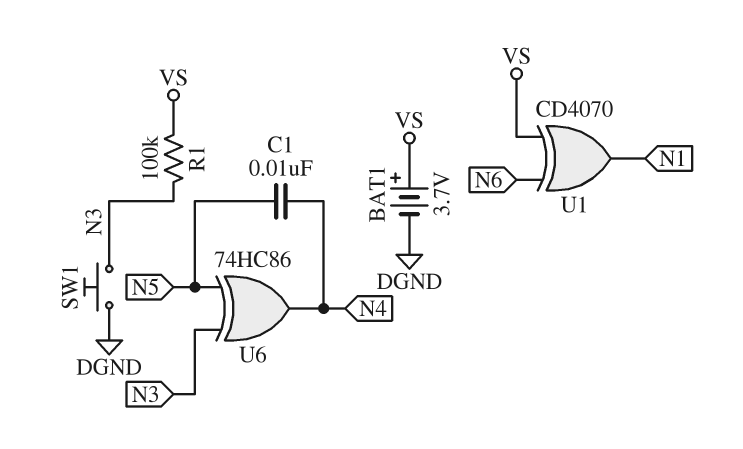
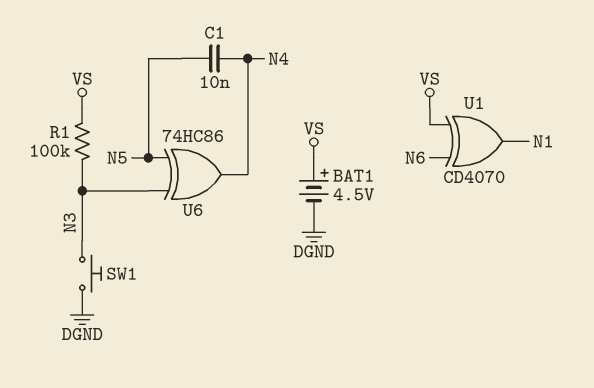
BAT1: 3.7V (plus VS, minus DGND) -> 4.5V (plus VS, minus DGND)

